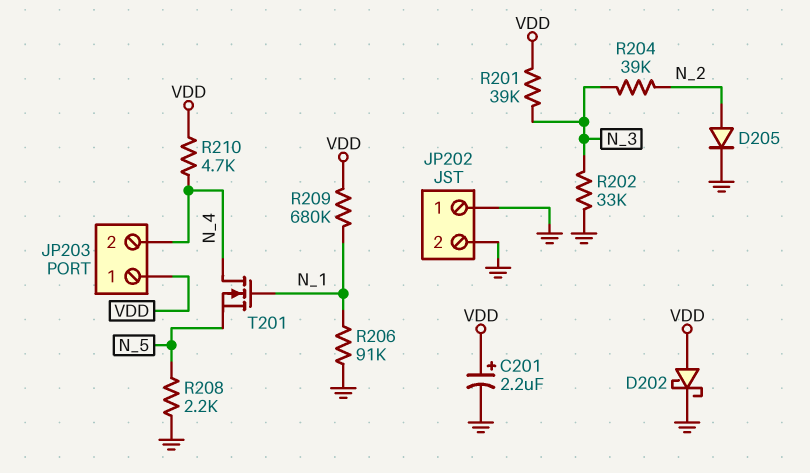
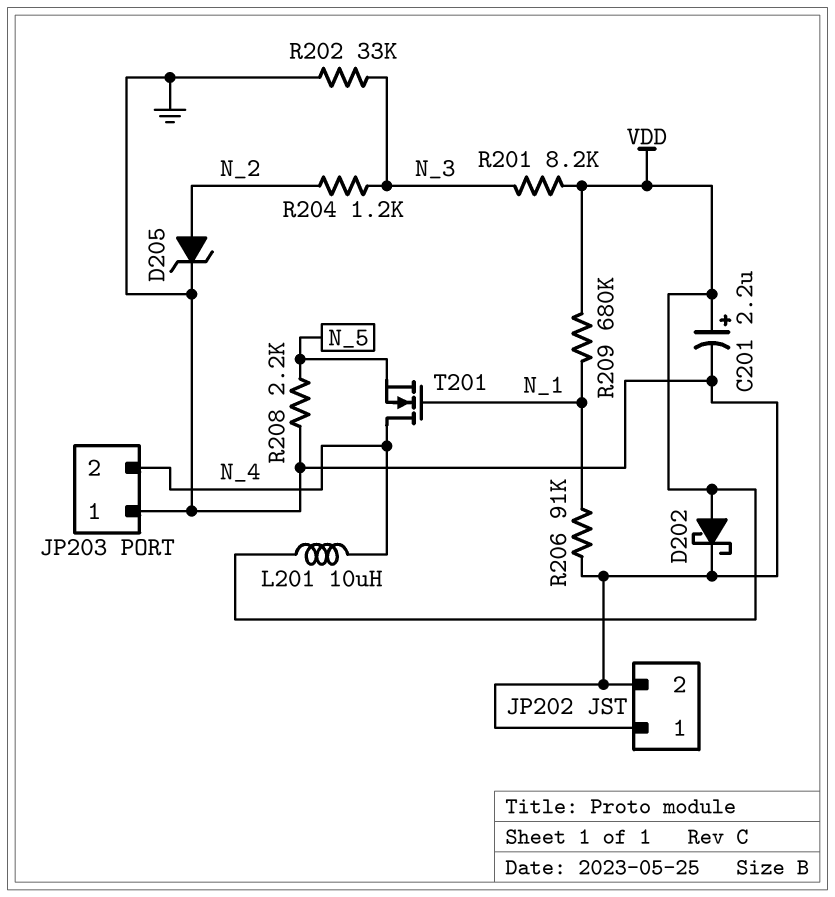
D205: diode (A N_2, K GND) -> zener (A N_2, K GND)
JP203 pin 1: VDD -> GND
L201: none -> 10uH (N_4, VDD)
R201: 39k (N_3, VDD) -> 8.2k (N_3, VDD)
R204: 39k (N_2, N_3) -> 1.2k (N_2, N_3)
R210: 4.7k (N_4, VDD) -> none

